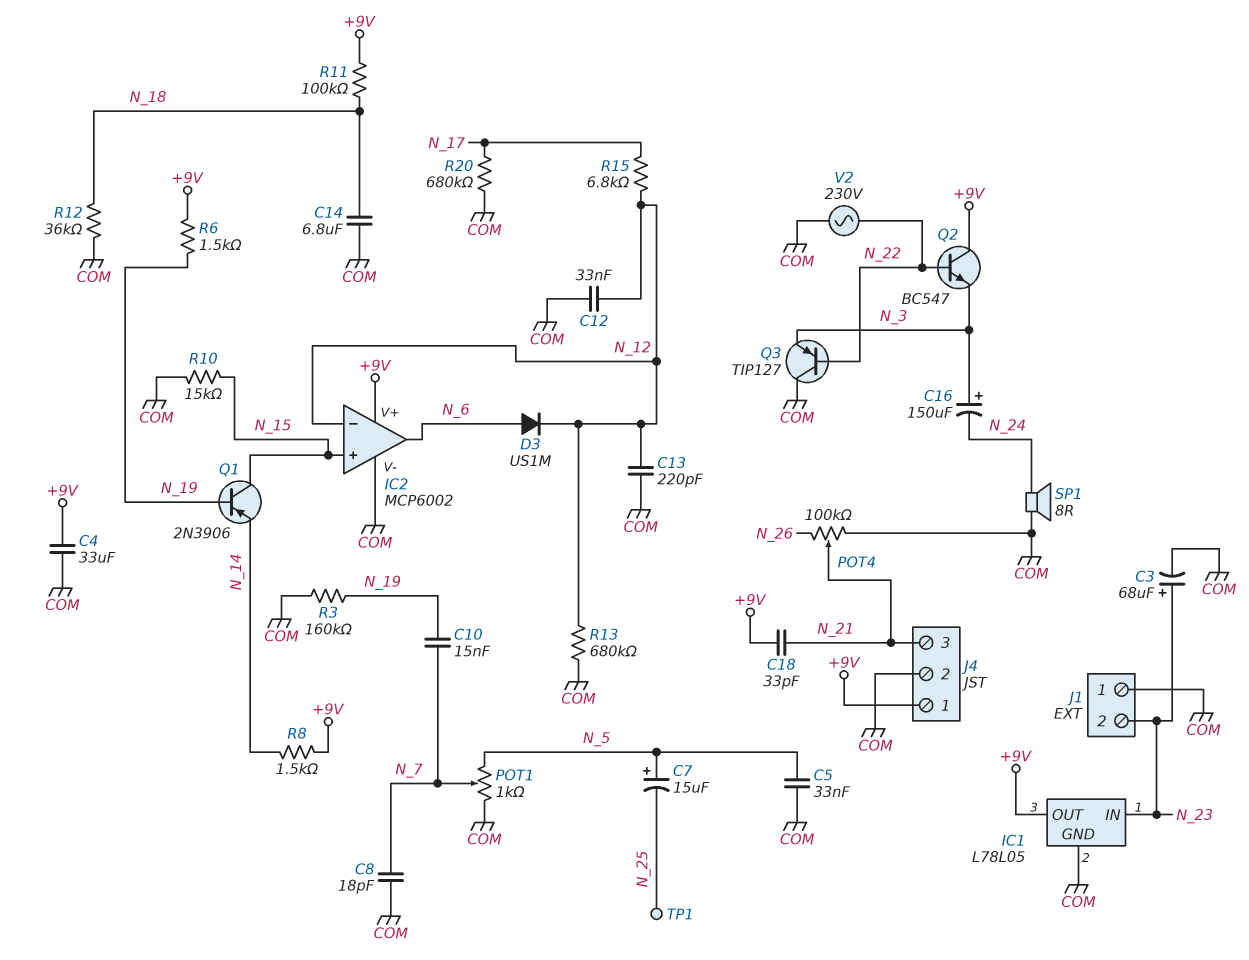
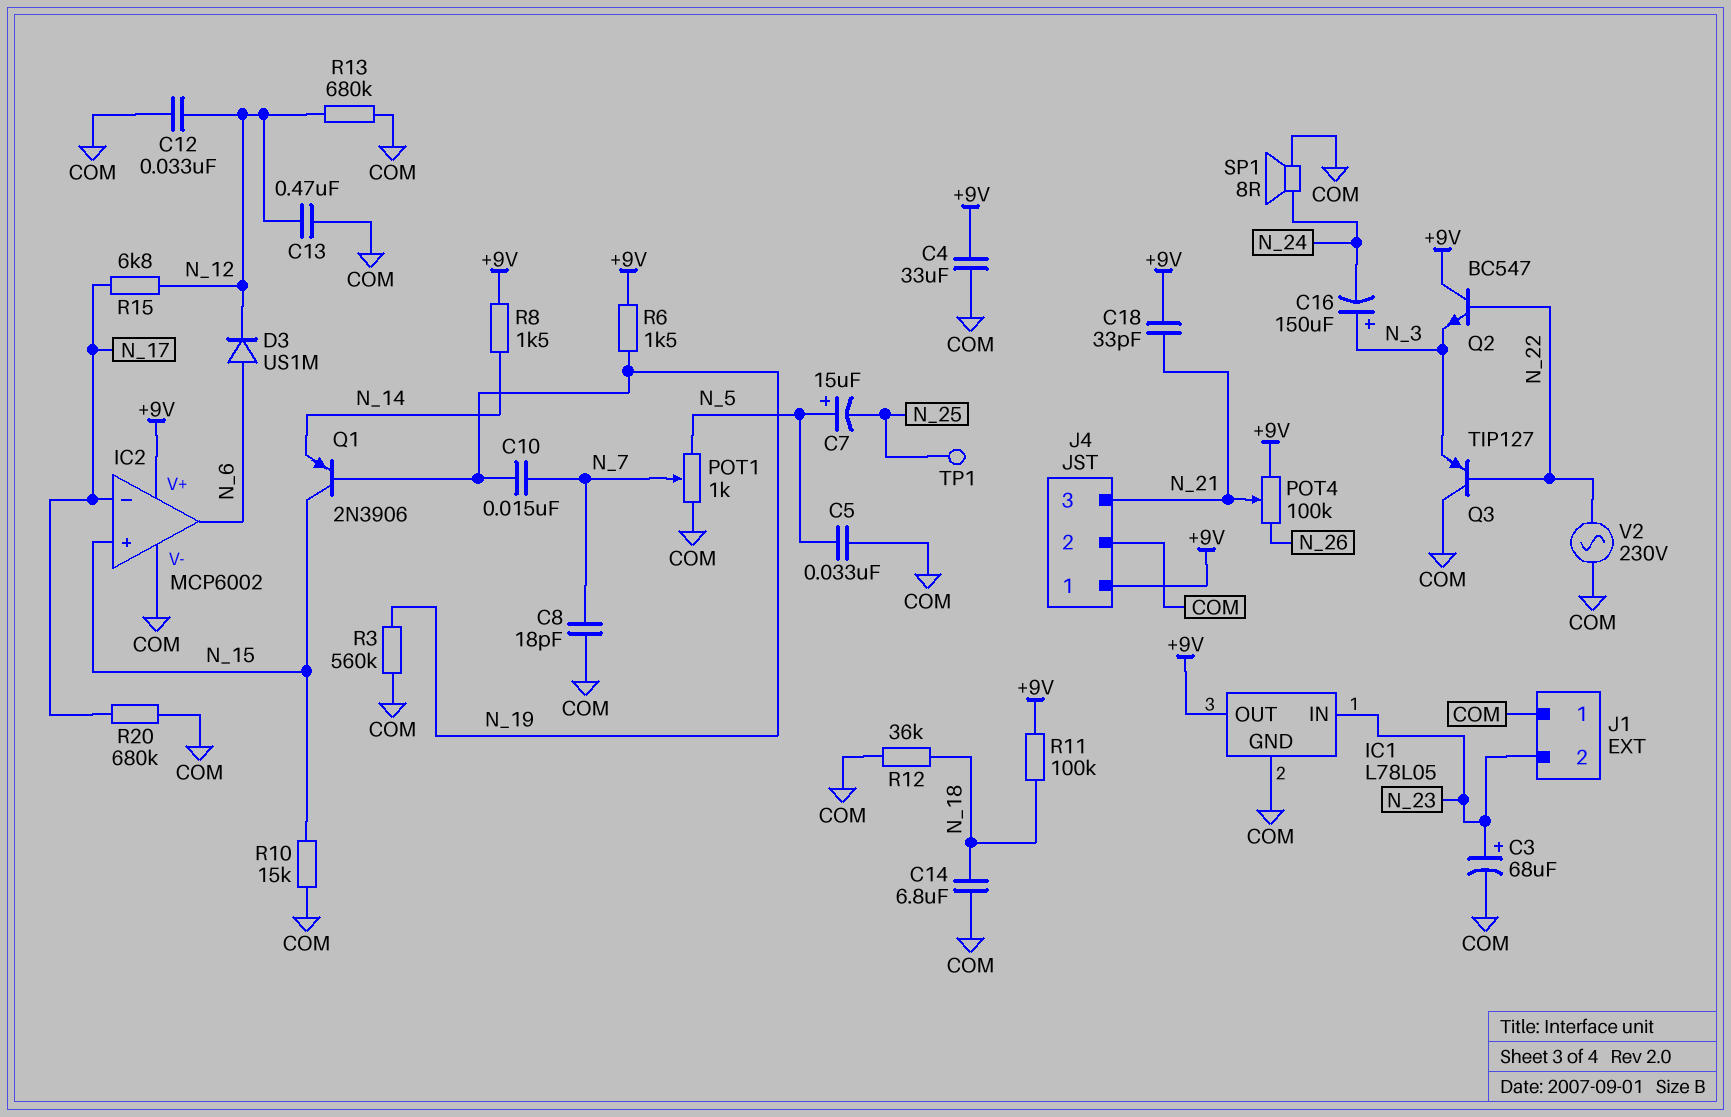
C13: 220pF (COM, N_12) -> 470nF (COM, N_12)
IC2 pin in-: N_12 -> N_17
POT4: 100k (COM, N_26, wiper N_21) -> 100k (+9V, N_26, wiper N_21)
R3: 160k (COM, N_19) -> 560k (COM, N_19)

